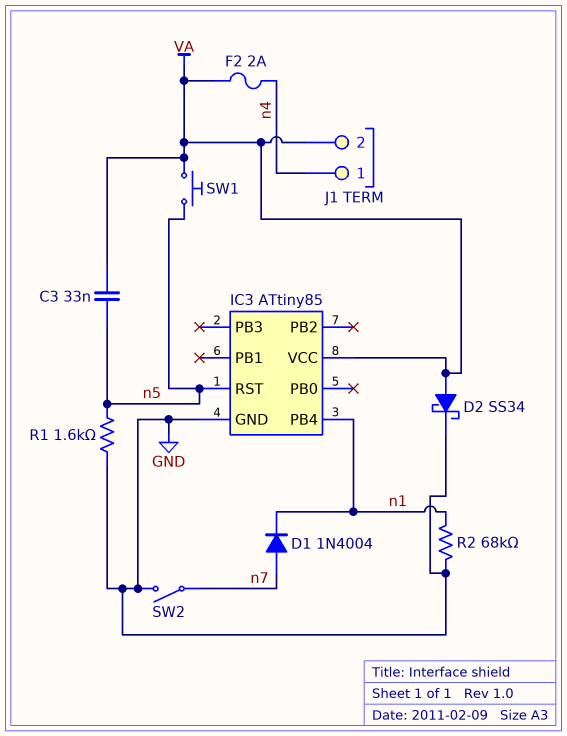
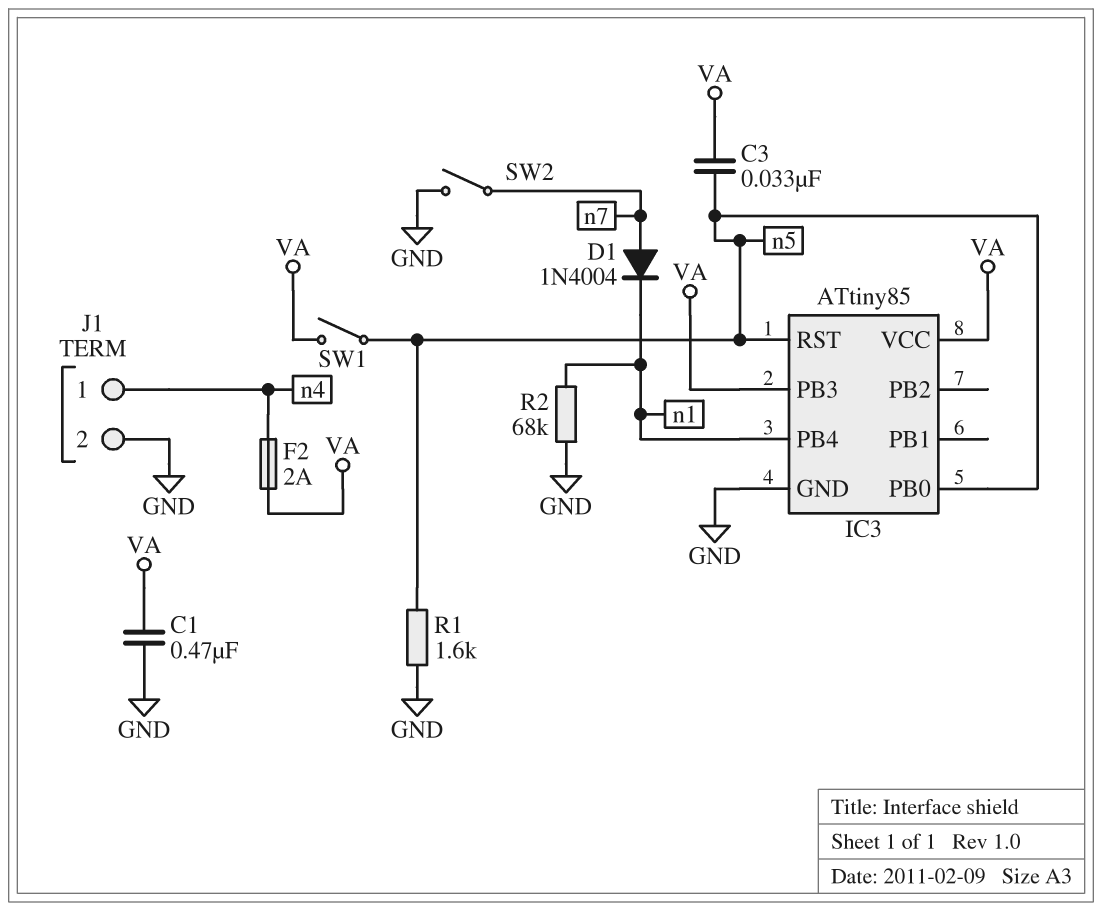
C1: none -> 470nF (GND, VA)
D2: schottky SS34 (A VA, K GND) -> none
IC3 pin PB0: none -> n5
IC3 pin PB3: none -> VA
J1 pin 2: VA -> GND
SW1: button (VA, n5) -> switch (VA, n5)

